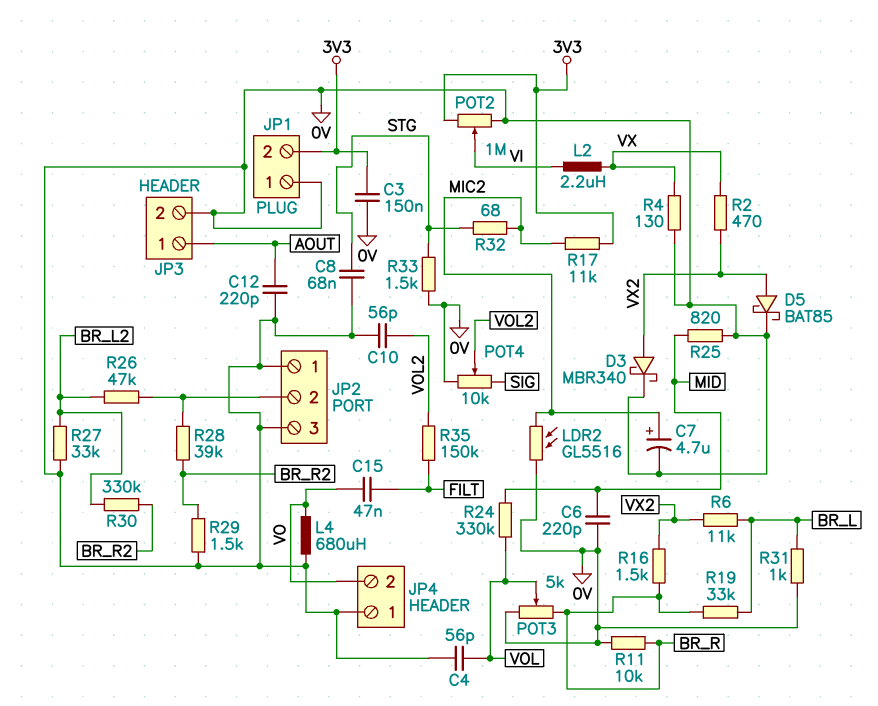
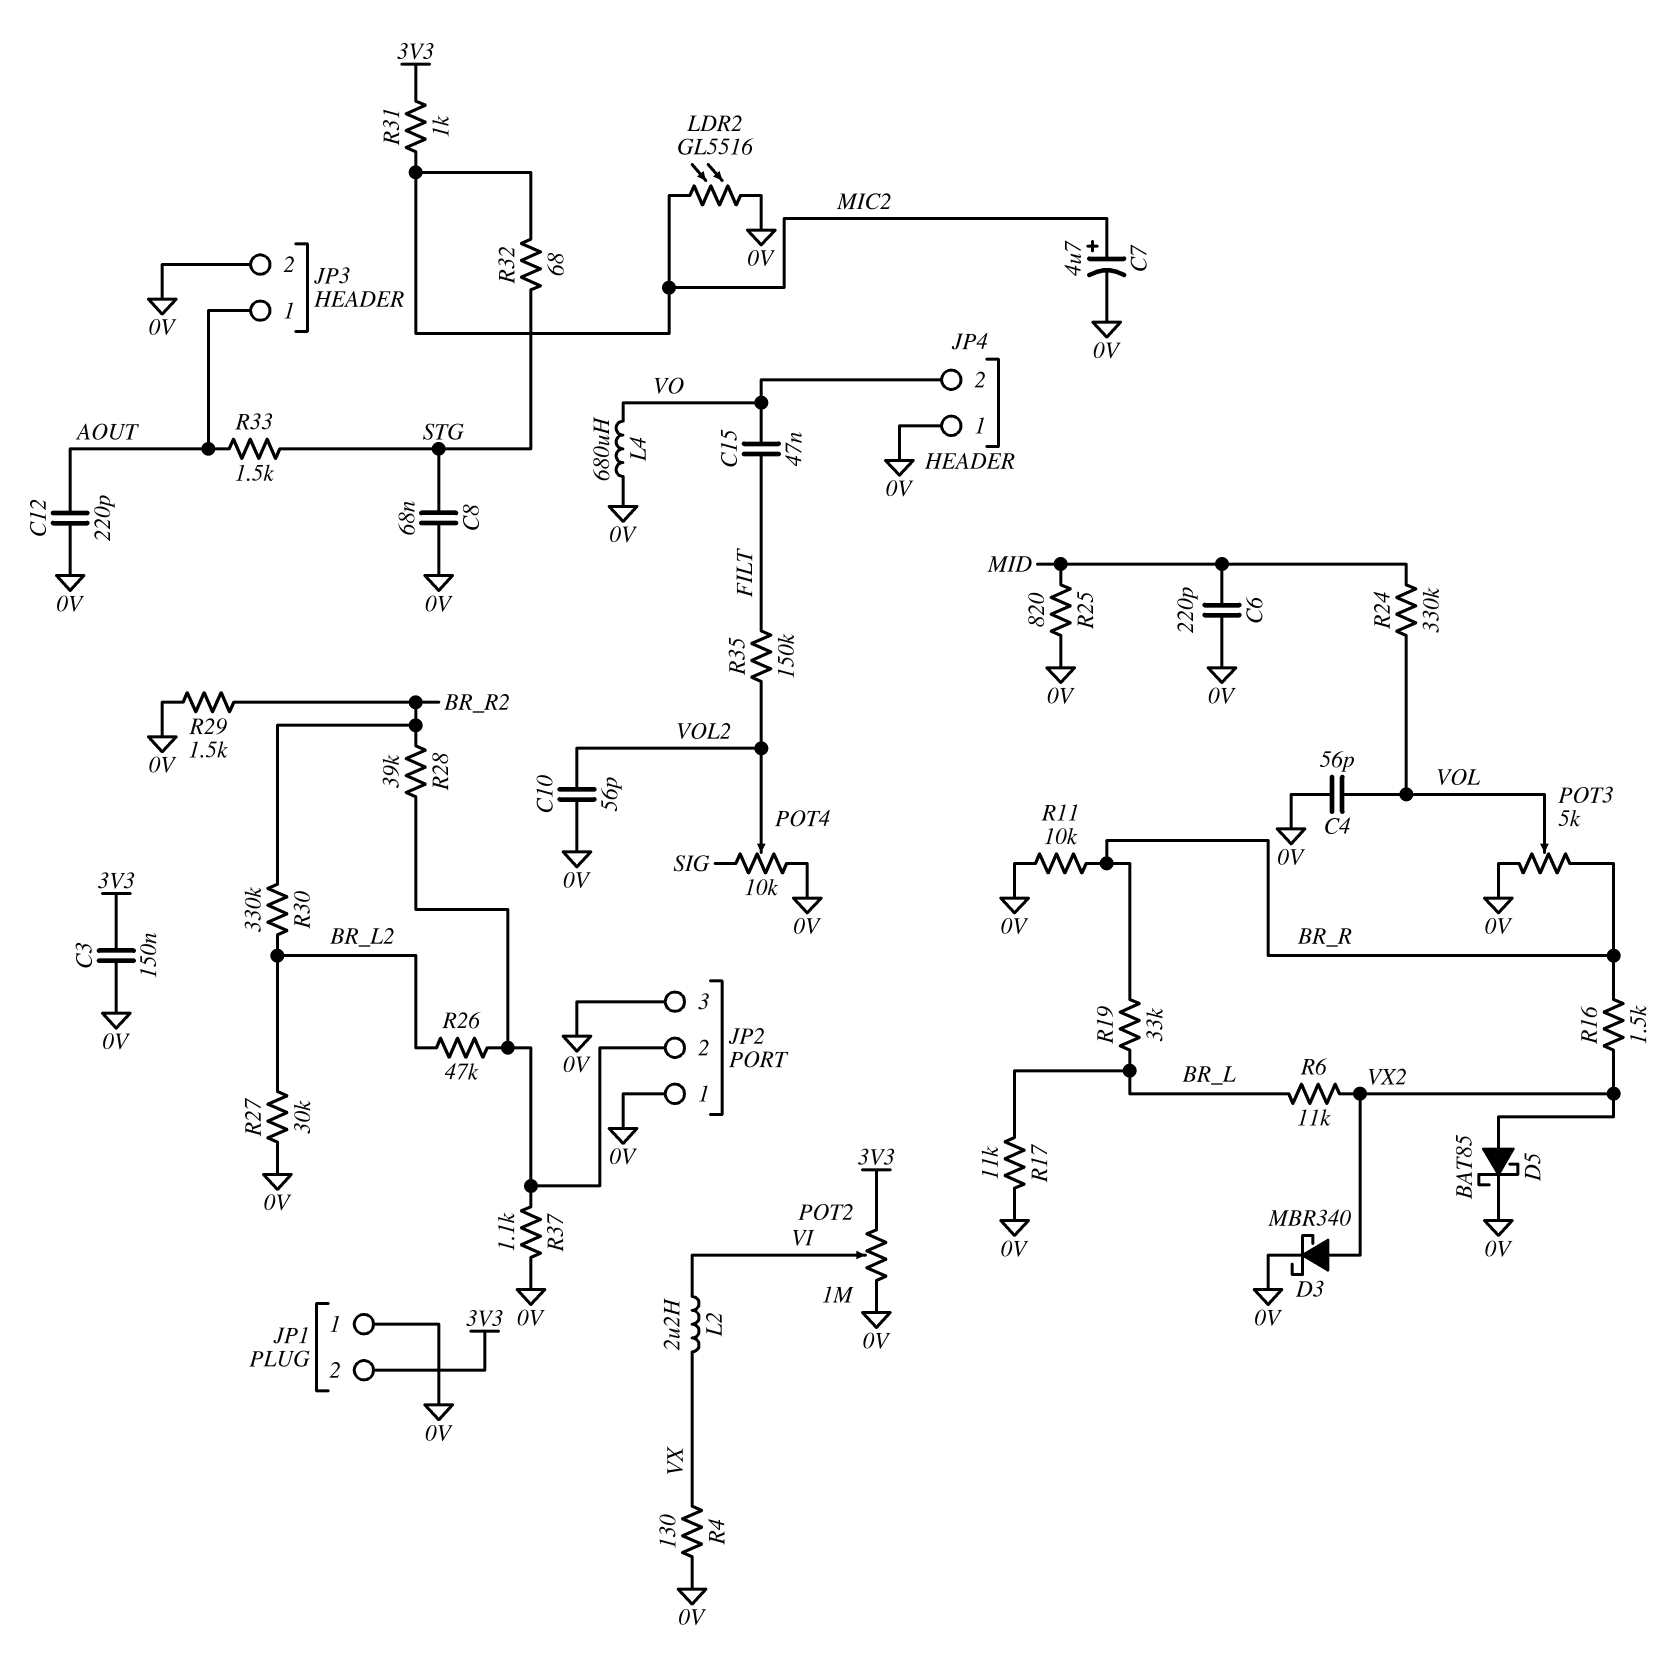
R2: 470 (VX, VX2) -> none
R17: 11k (3V3, MIC2) -> 11k (0V, BR_L)
R27: 33k (0V, BR_L2) -> 30k (0V, BR_L2)
R31: 1k (0V, BR_L) -> 1k (3V3, MIC2)
R33: 1.5k (0V, STG) -> 1.5k (AOUT, STG)
R37: none -> 1.1k (0V, JP2/2)

